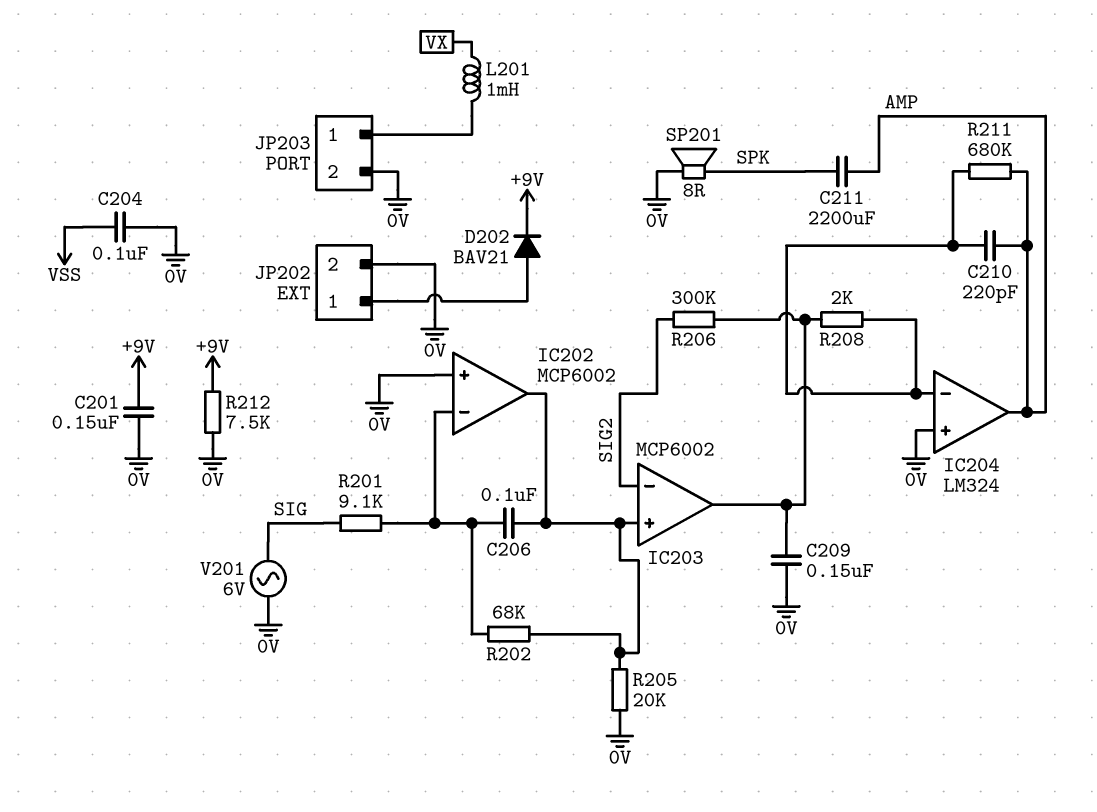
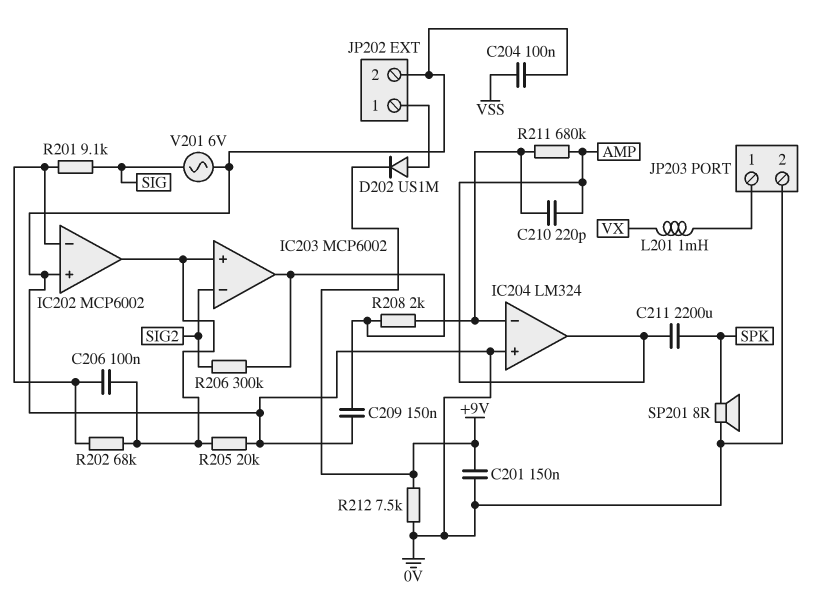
D202: diode BAV21 (A JP202/1, K +9V) -> diode US1M (A JP202/1, K +9V)

